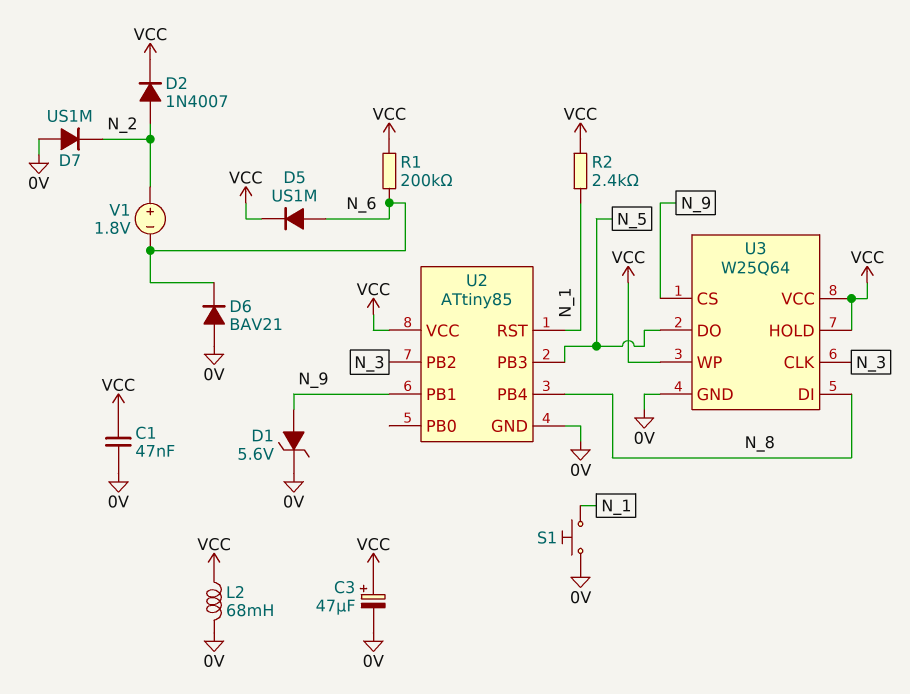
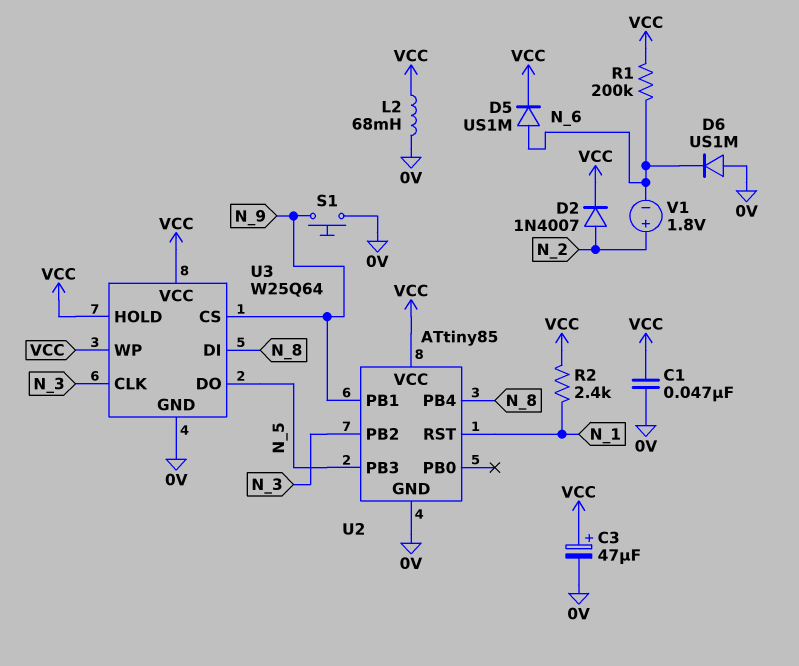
D1: zener 5.6V (A N_9, K 0V) -> none
D6: diode BAV21 (A 0V, K N_6) -> diode US1M (A 0V, K N_6)
D7: diode US1M (A 0V, K N_2) -> none
S1: button (0V, N_1) -> button (0V, N_9)

